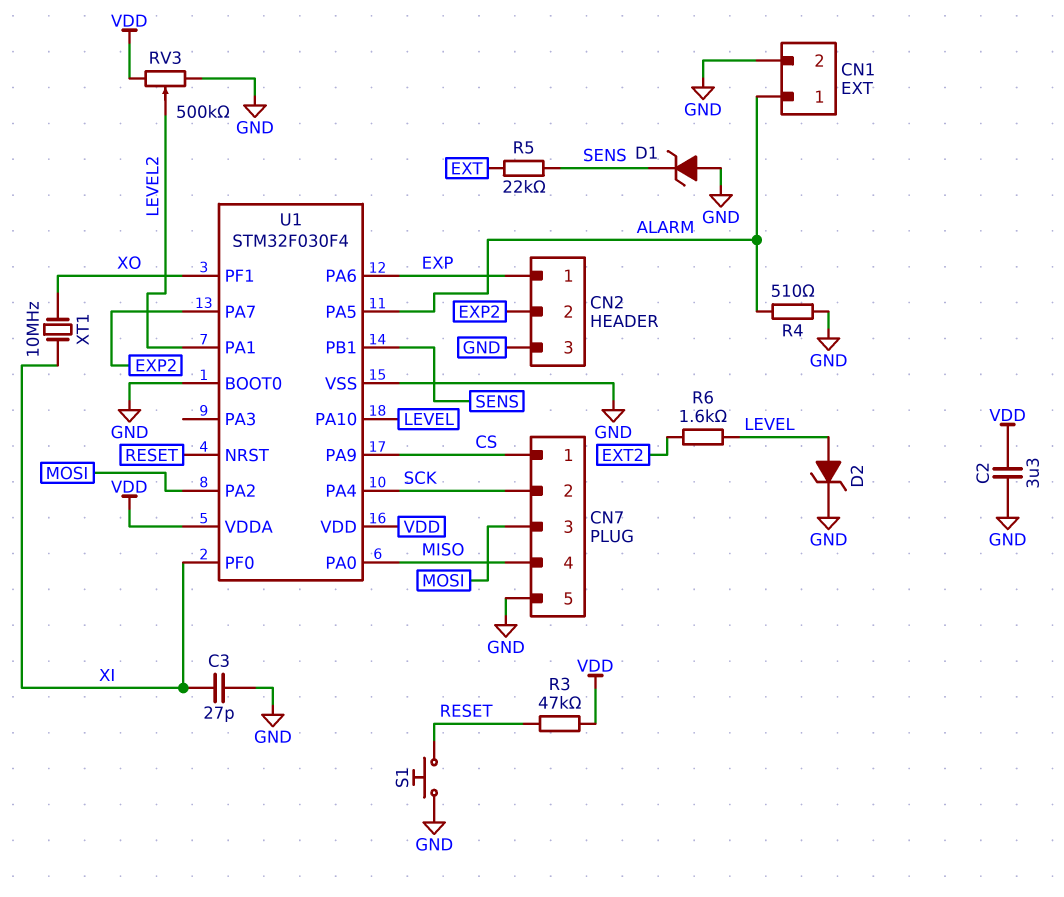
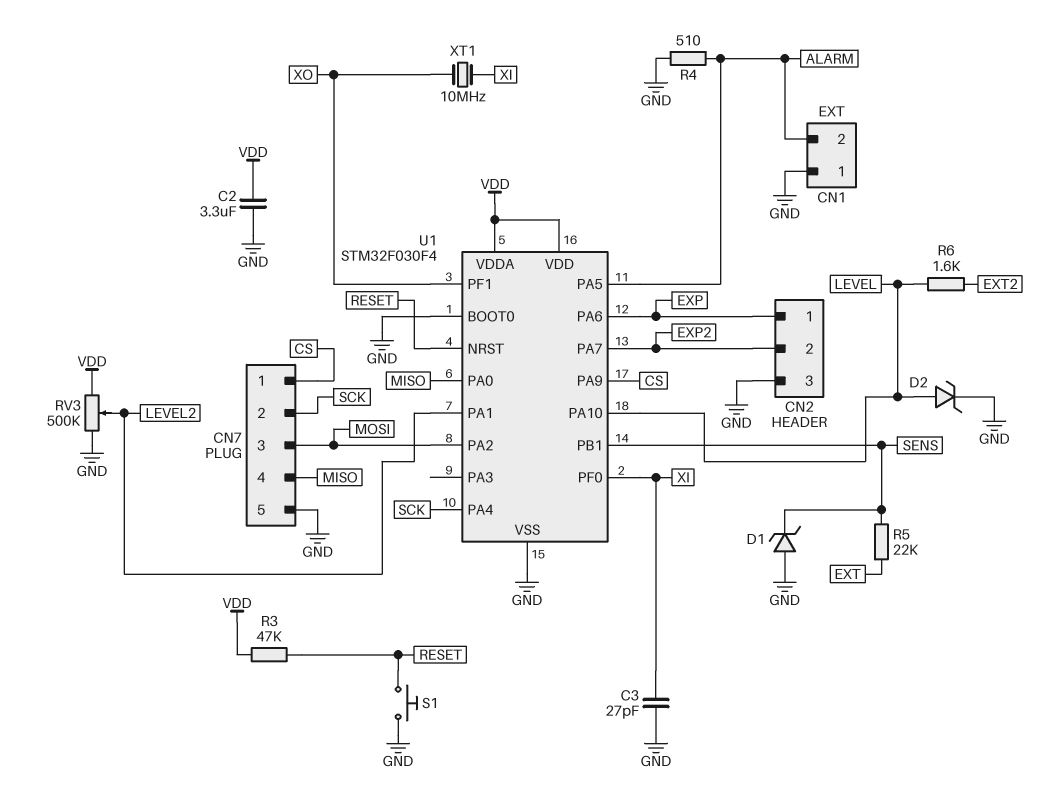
CN1 pin 1: ALARM -> GND
CN1 pin 2: GND -> ALARM

